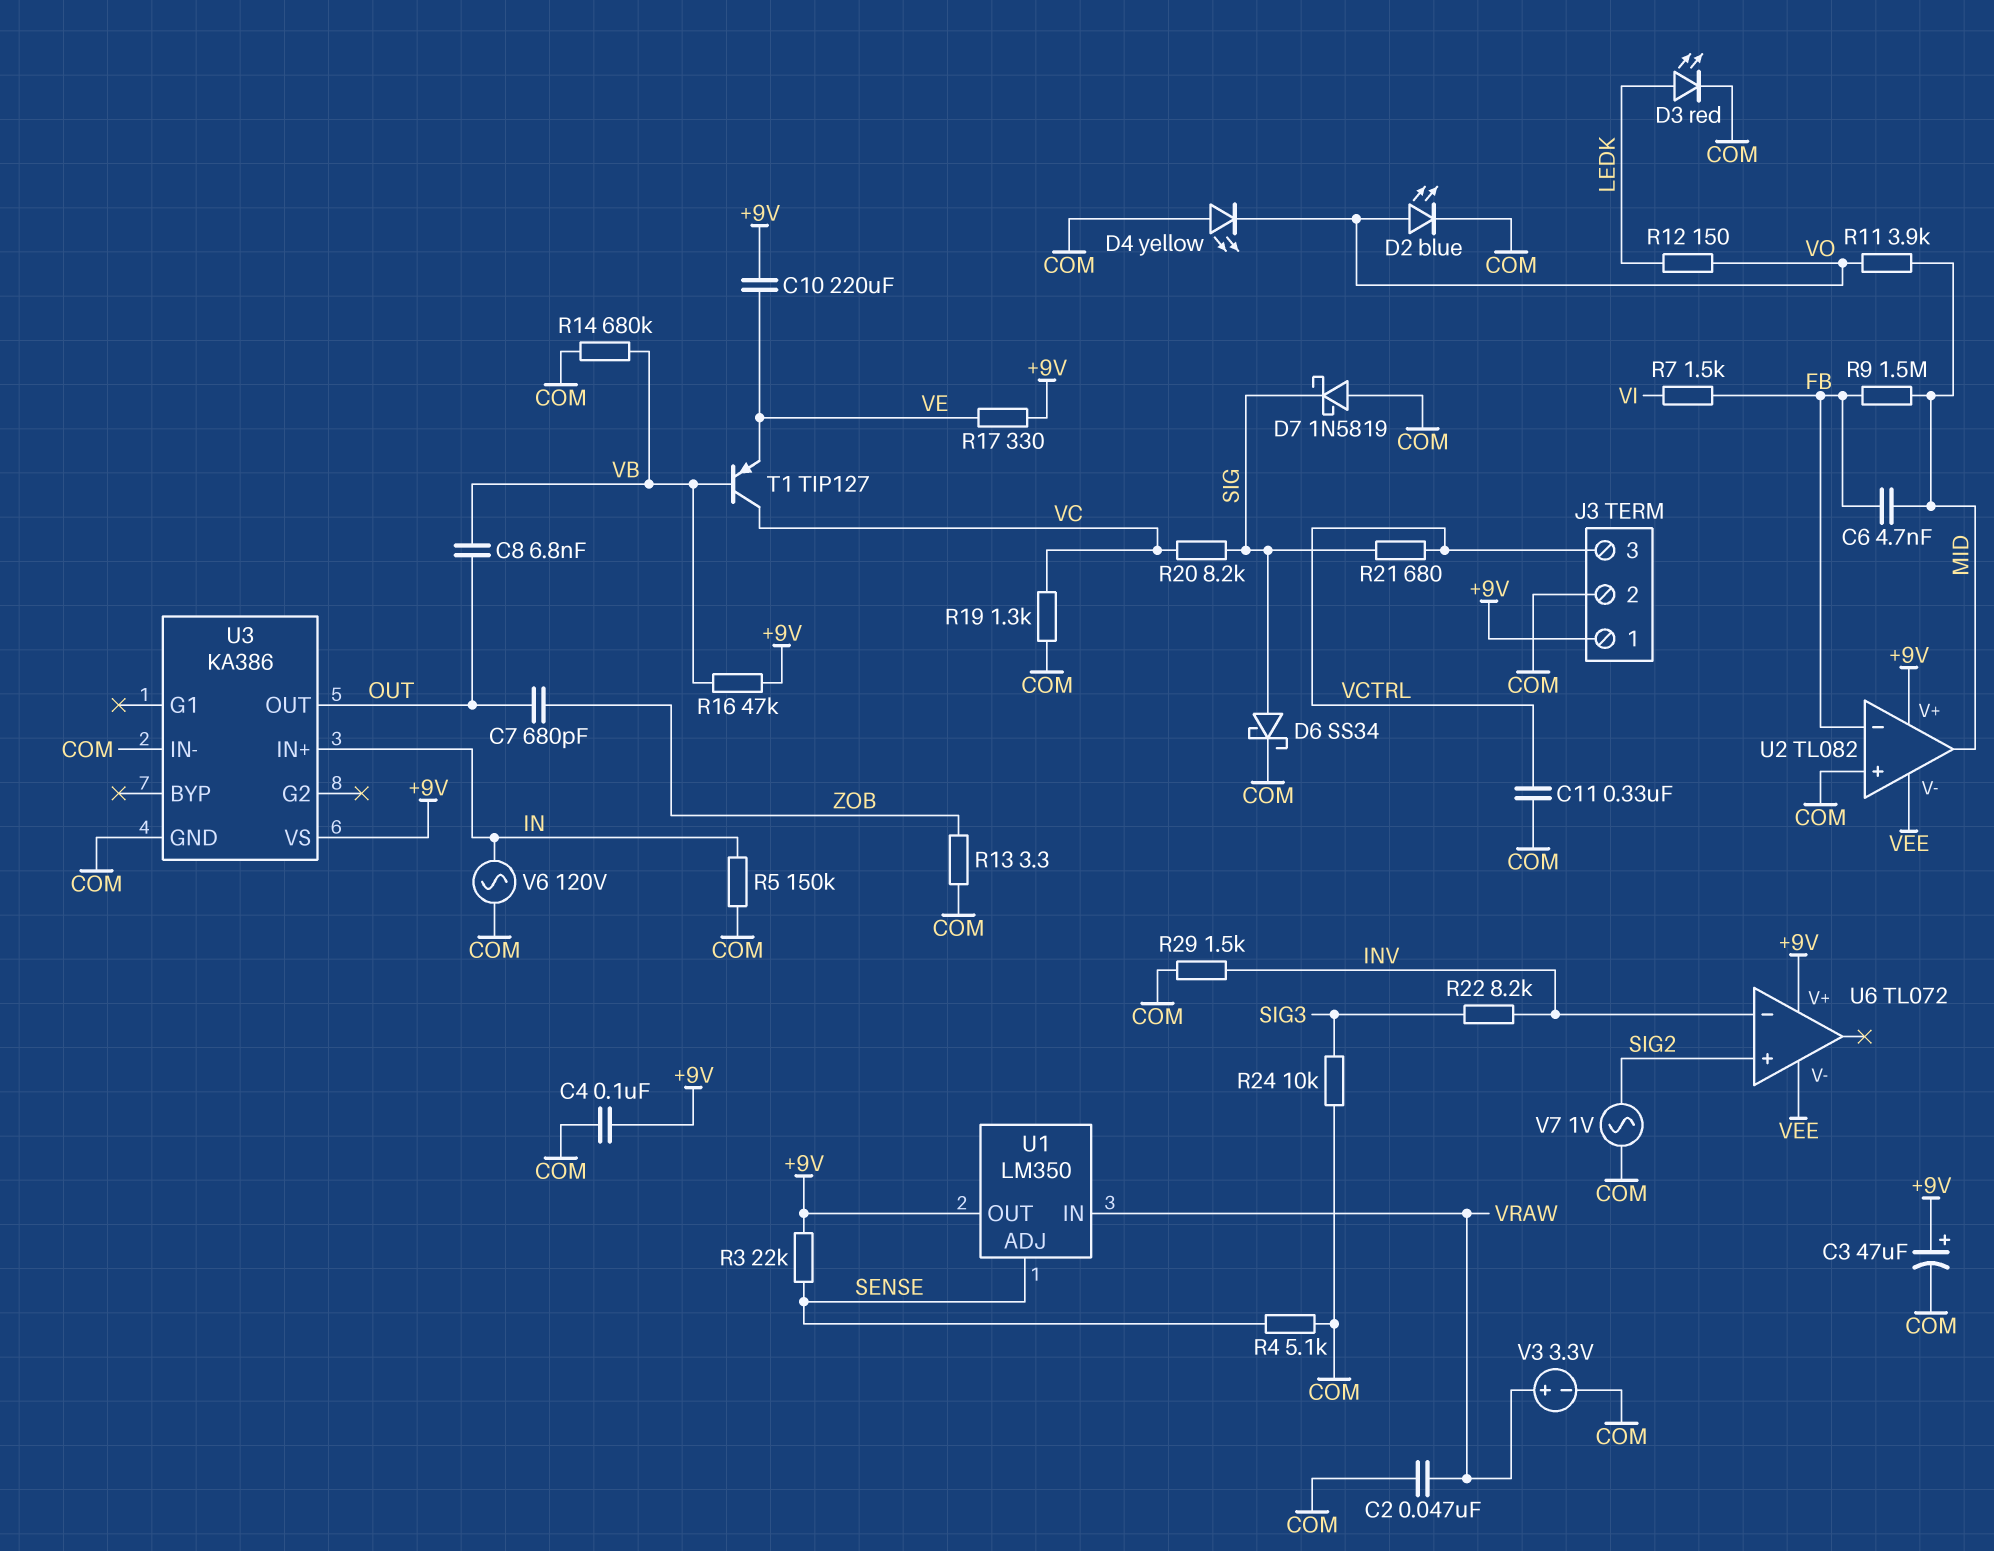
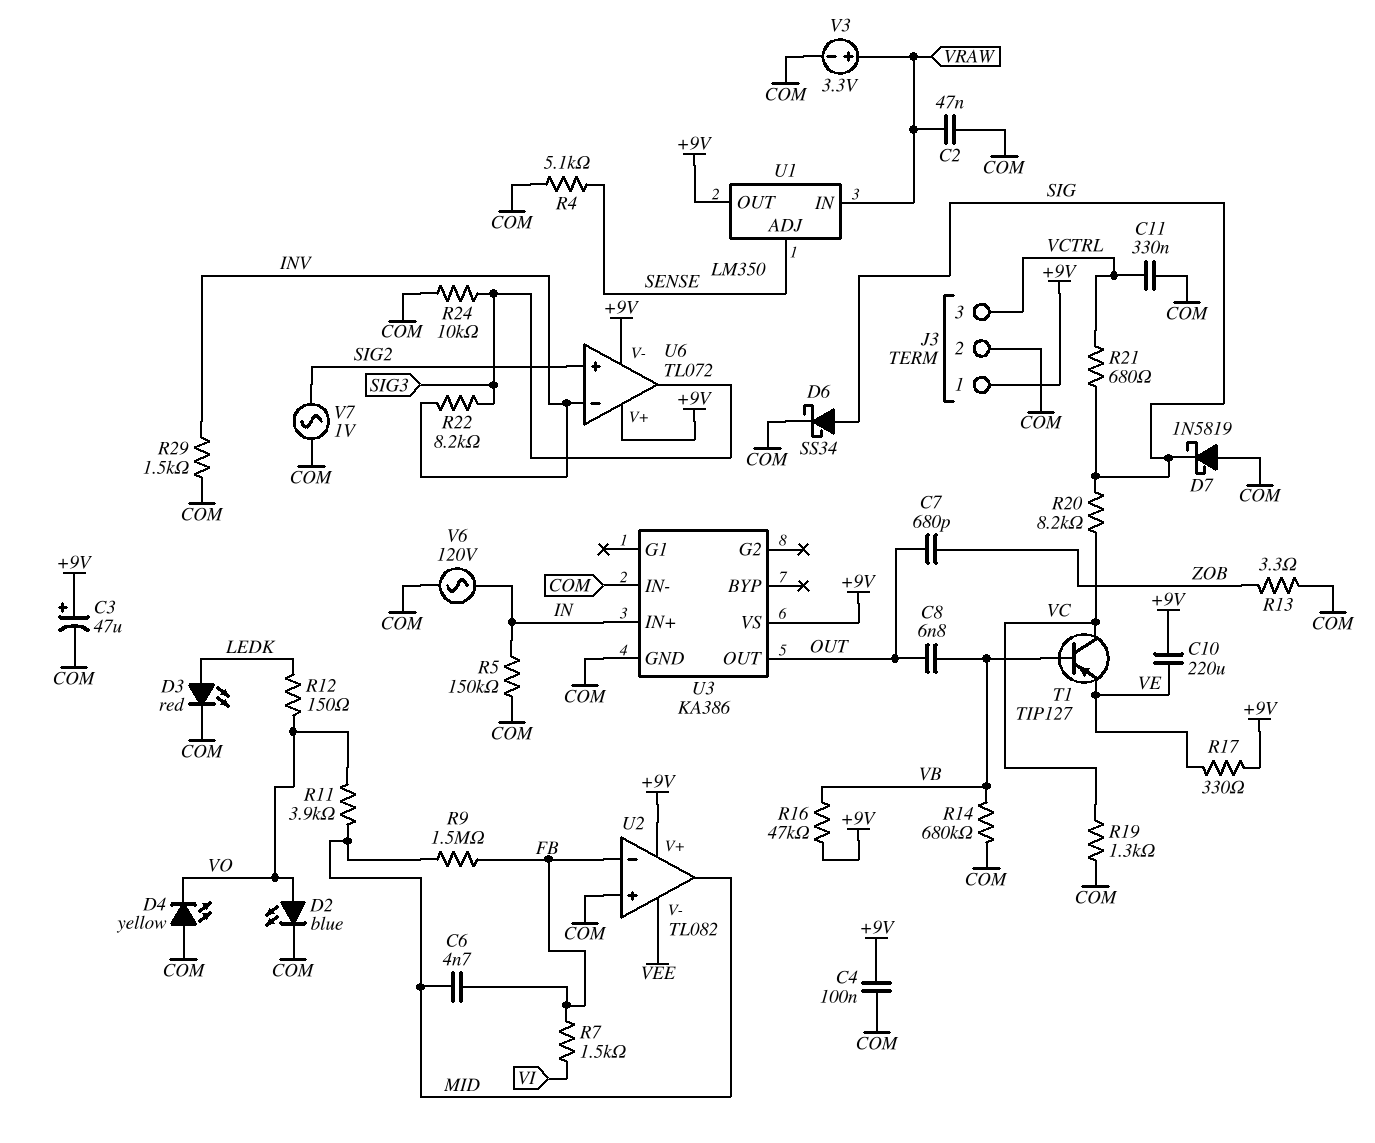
R3: 22k (+9V, SENSE) -> none
U6 pin V-: VEE -> +9V
U6 pin out: none -> SIG3

